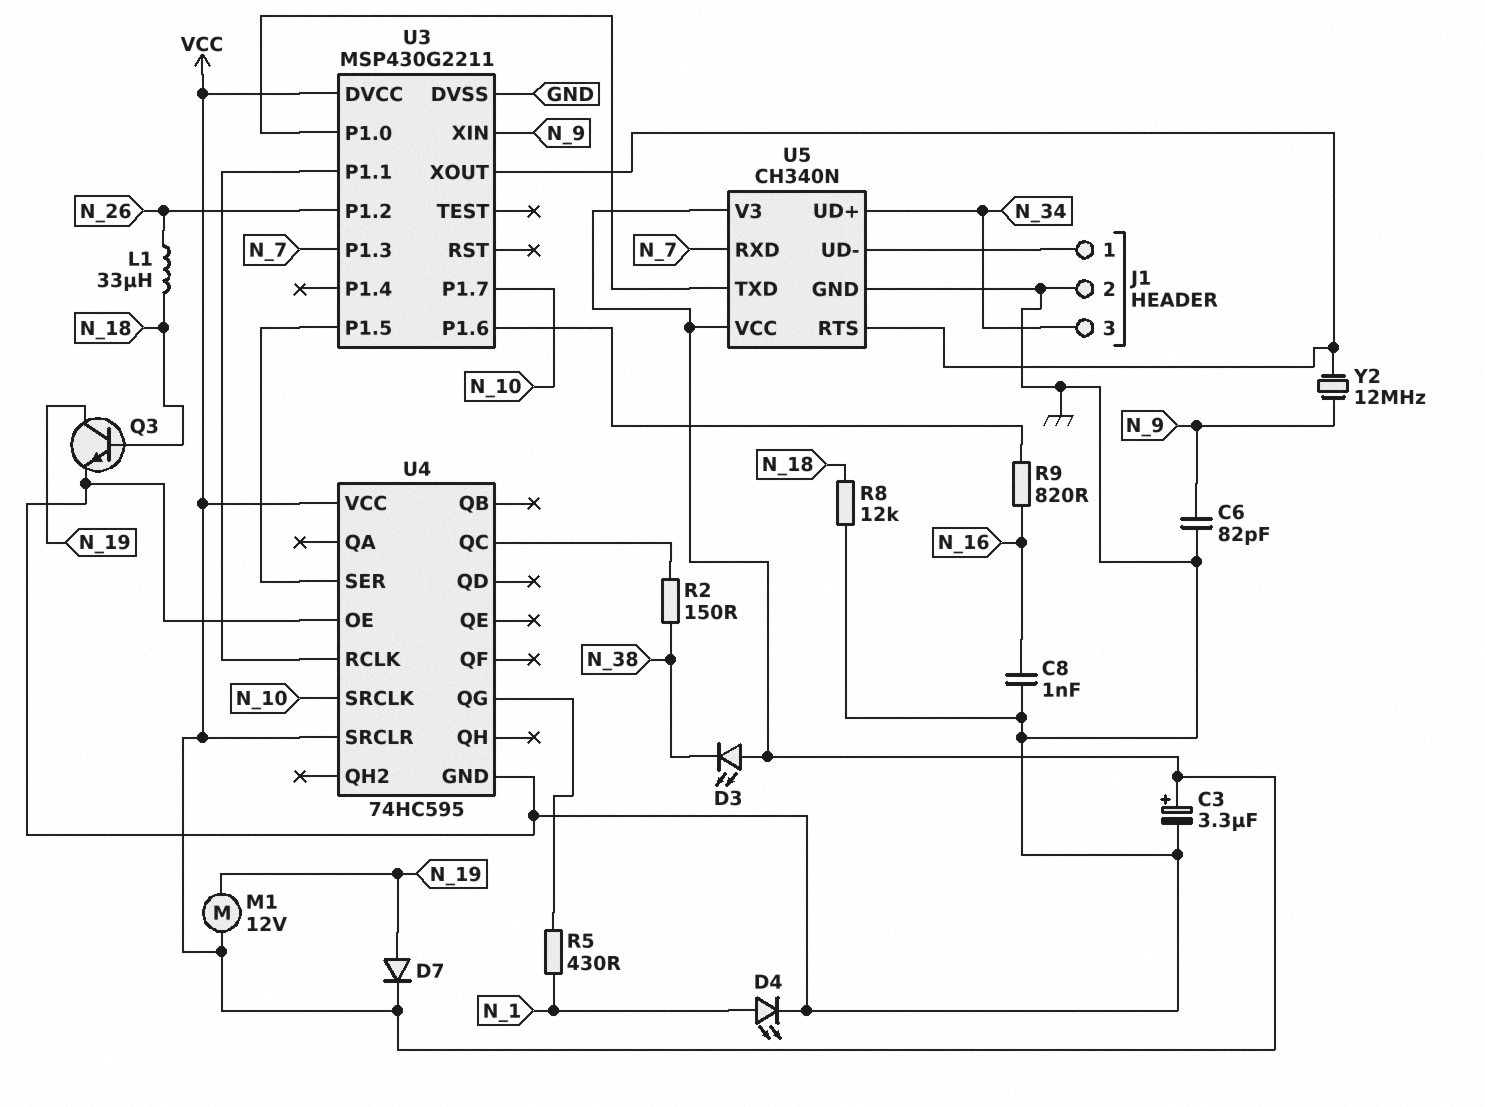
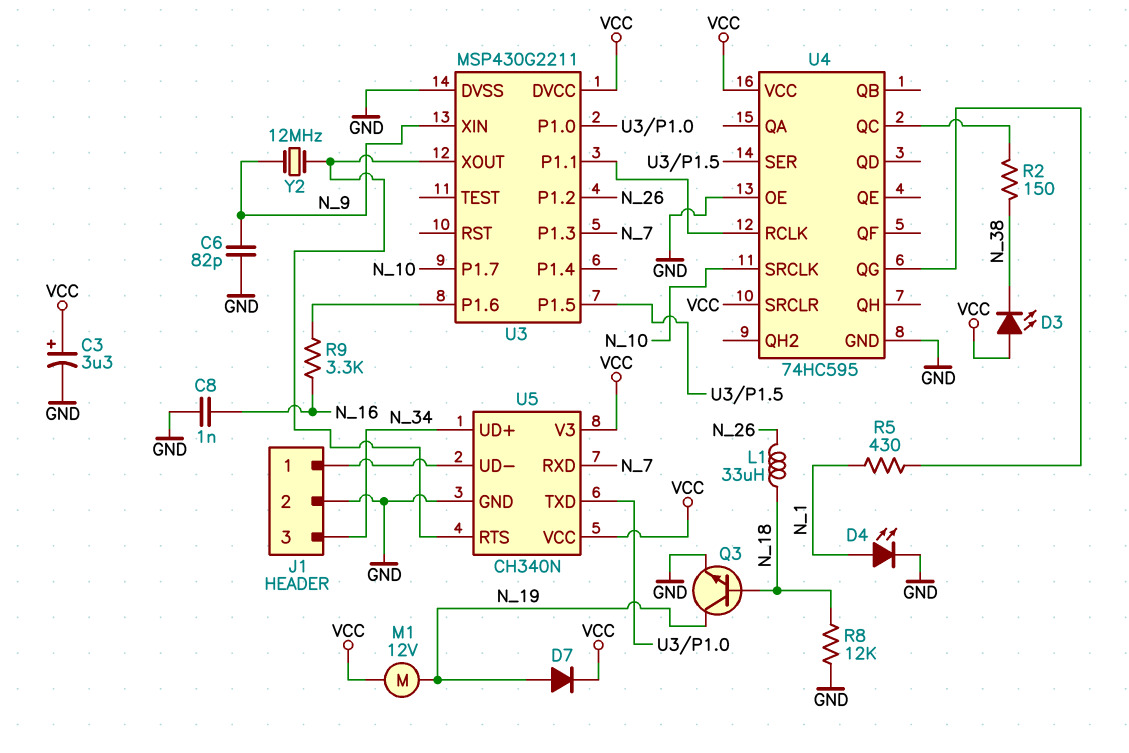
R9: 820 (N_16, U3/P1.6) -> 3.3k (N_16, U3/P1.6)

